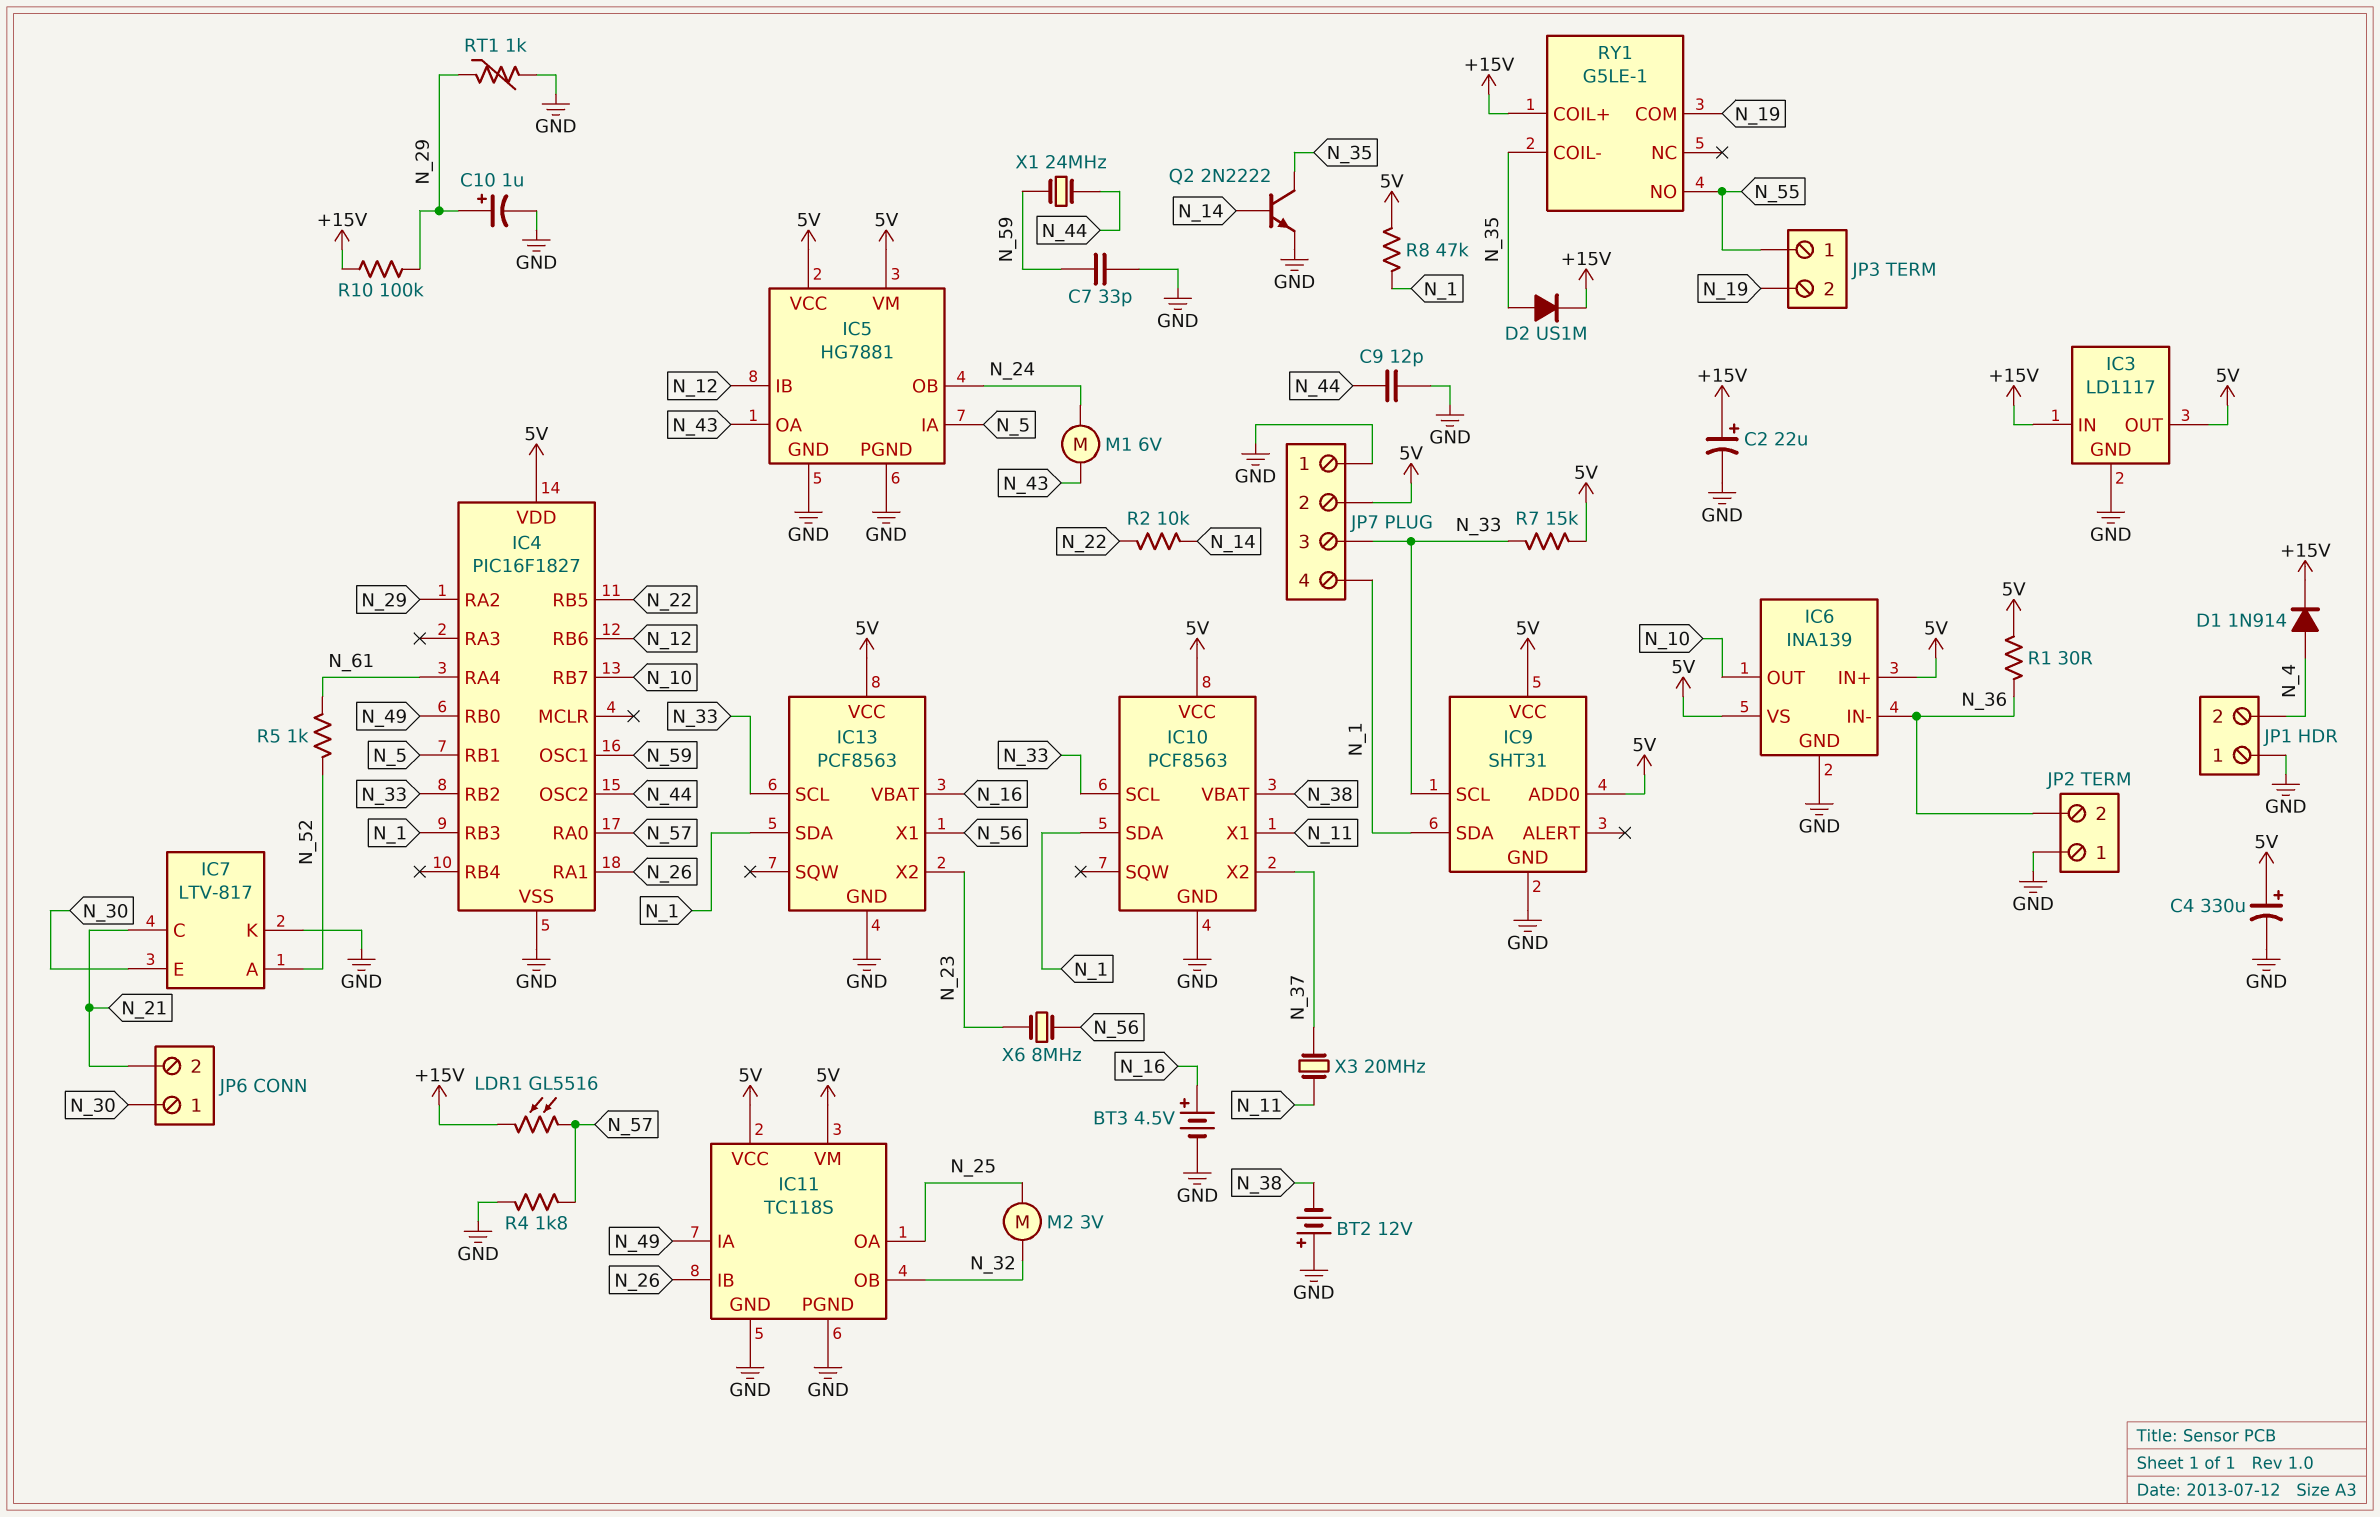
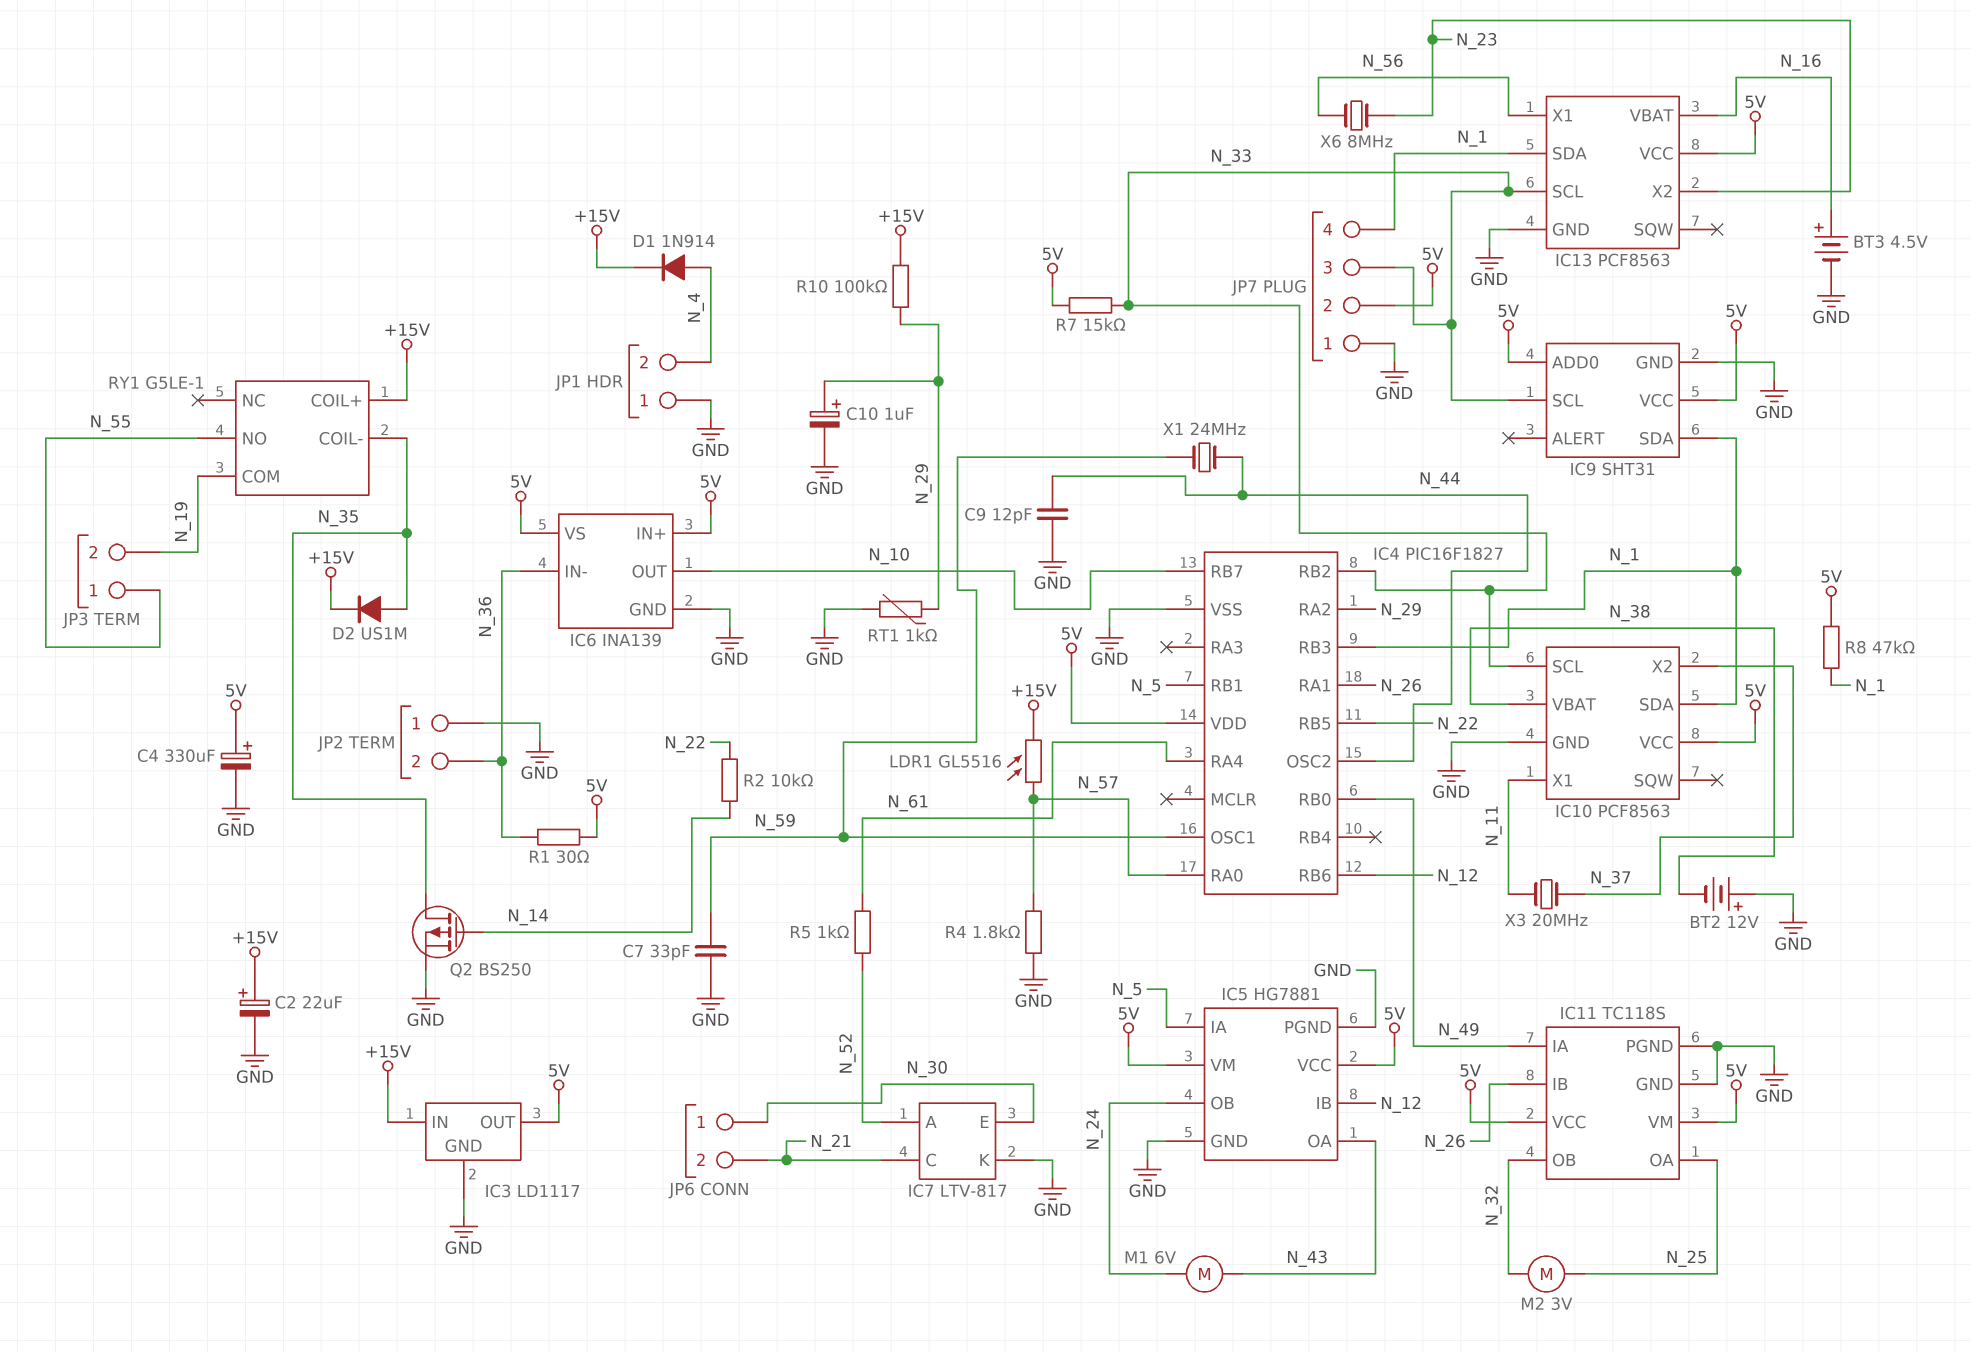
Q2: NPN 2N2222 (B N_14, C N_35, E GND) -> PMOS BS250 (G N_14, D N_35, S GND)

